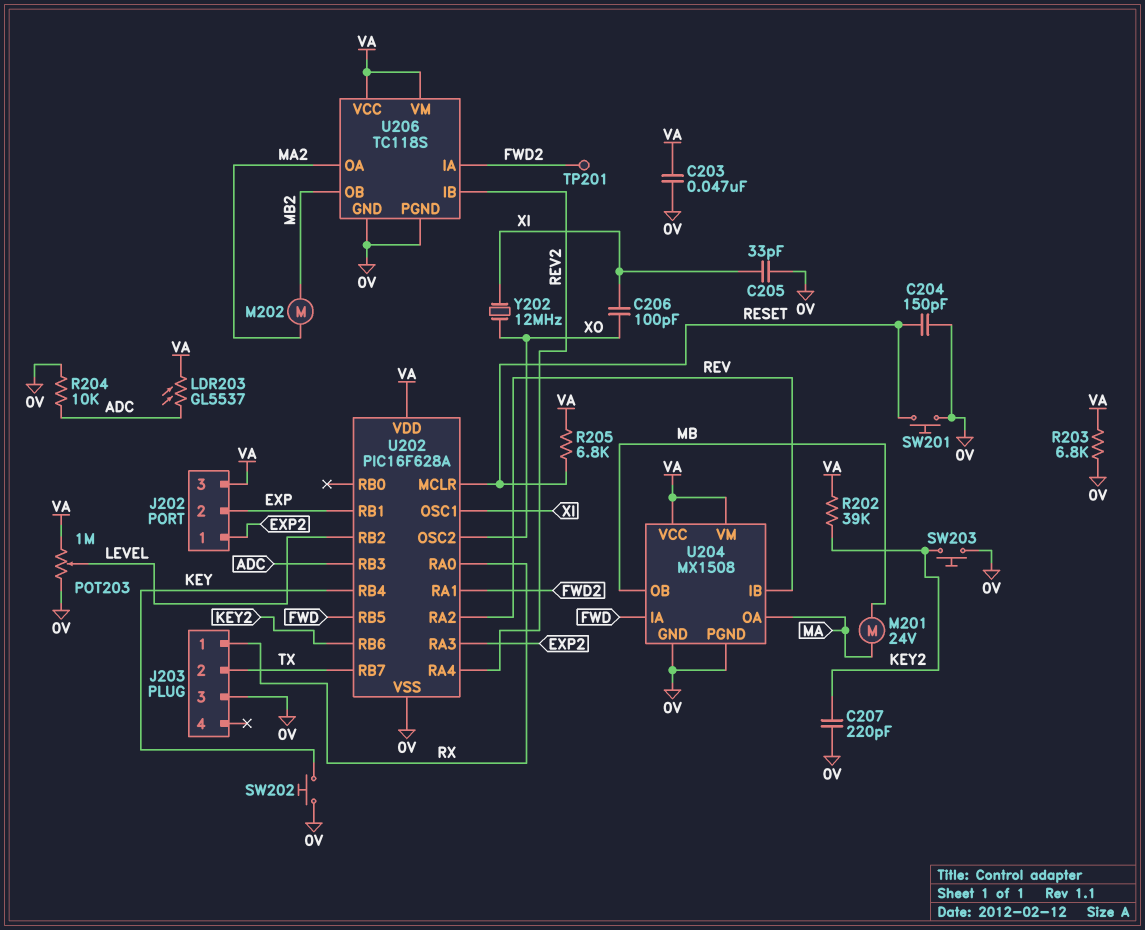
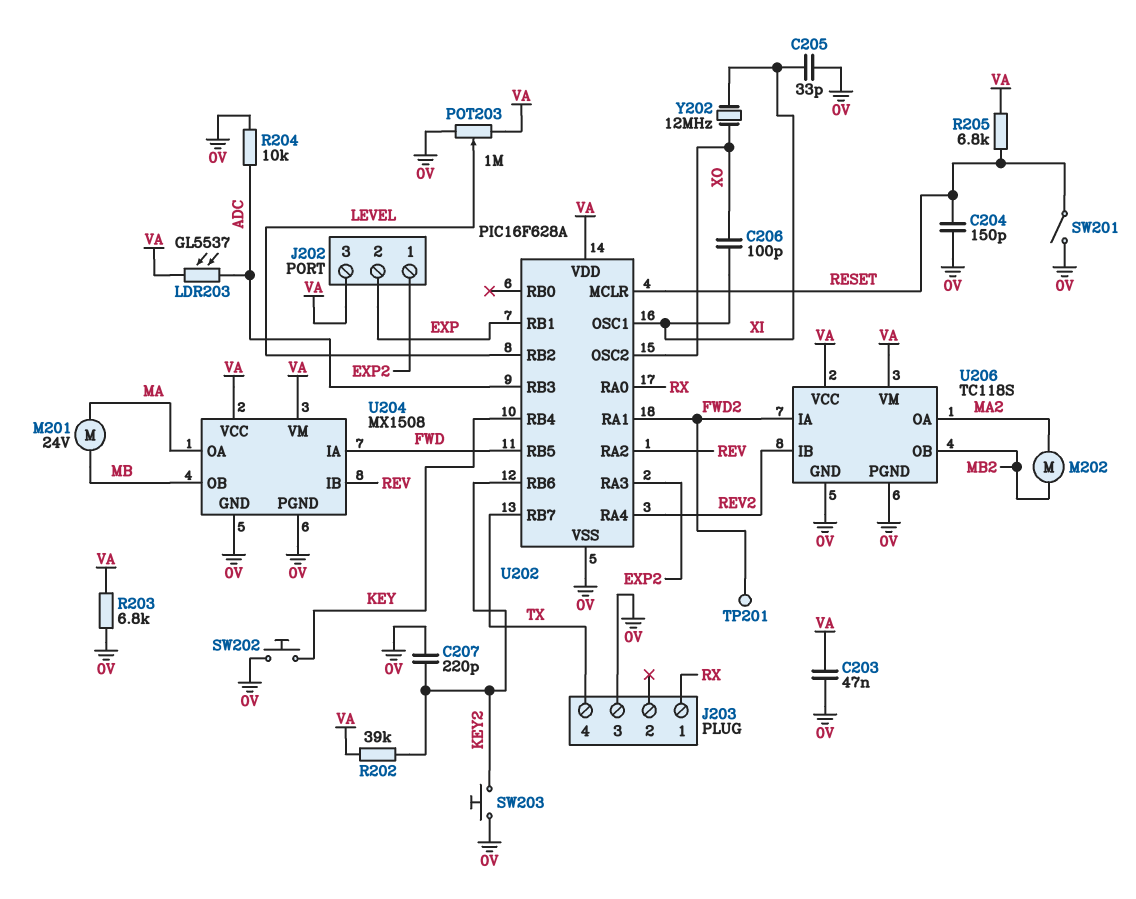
J203 pin 2: TX -> none
J203 pin 4: none -> TX
SW201: button (0V, RESET) -> switch (0V, RESET)

